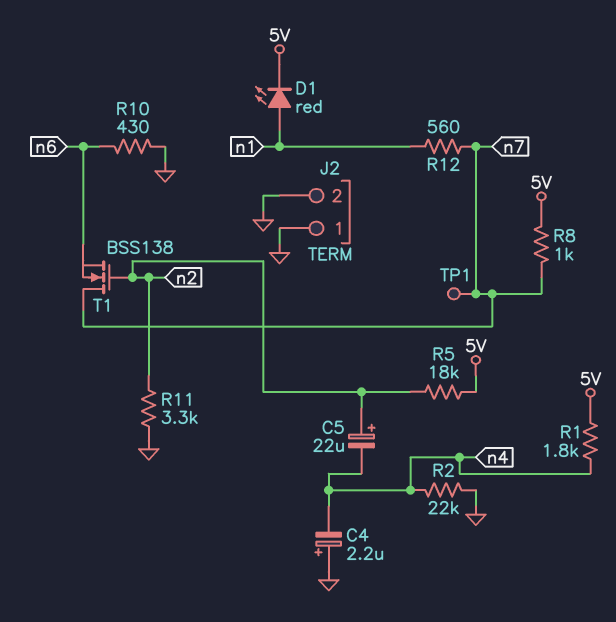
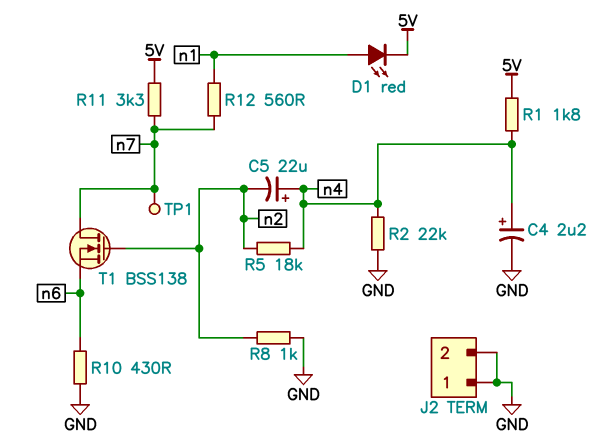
C4: 2.2uF (plus GND, minus n4) -> 2.2uF (plus n4, minus GND)
C5: 22uF (plus n2, minus n4) -> 22uF (plus n4, minus n2)
R5: 18k (5V, n2) -> 18k (n2, n4)
R8: 1k (5V, n7) -> 1k (GND, n2)
R11: 3.3k (GND, n2) -> 3.3k (5V, n7)

